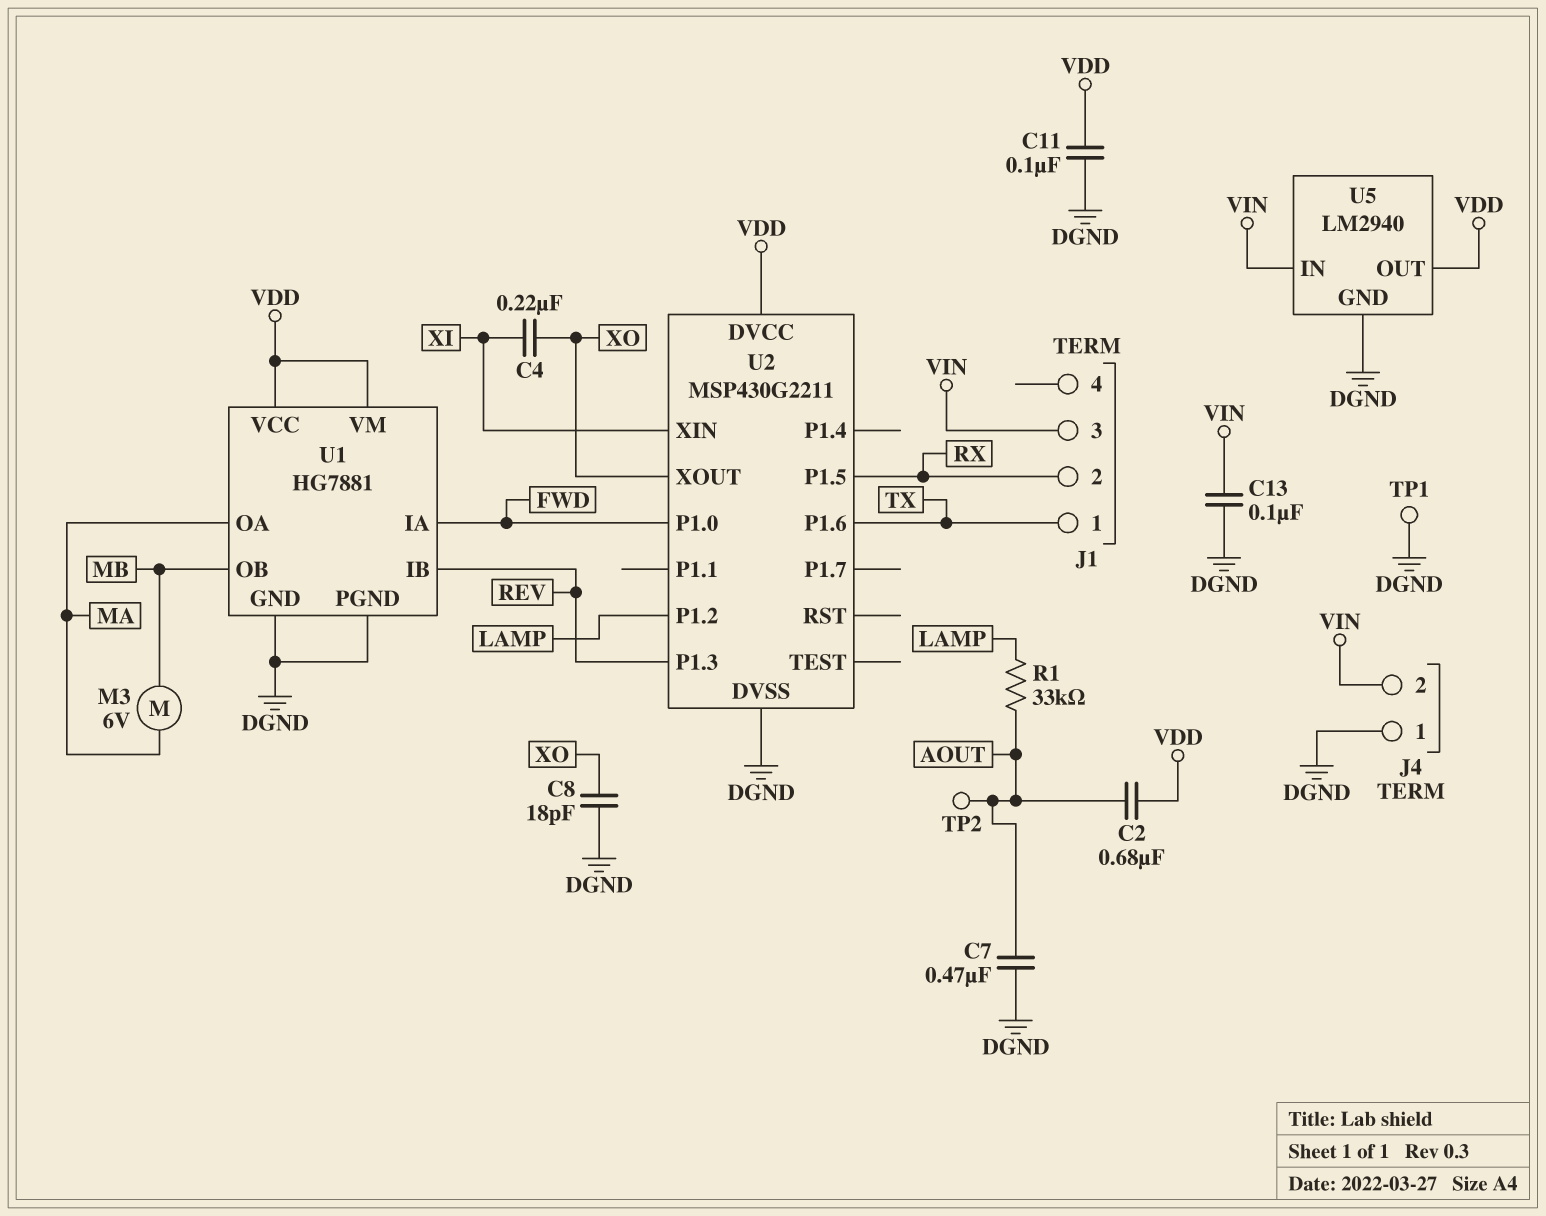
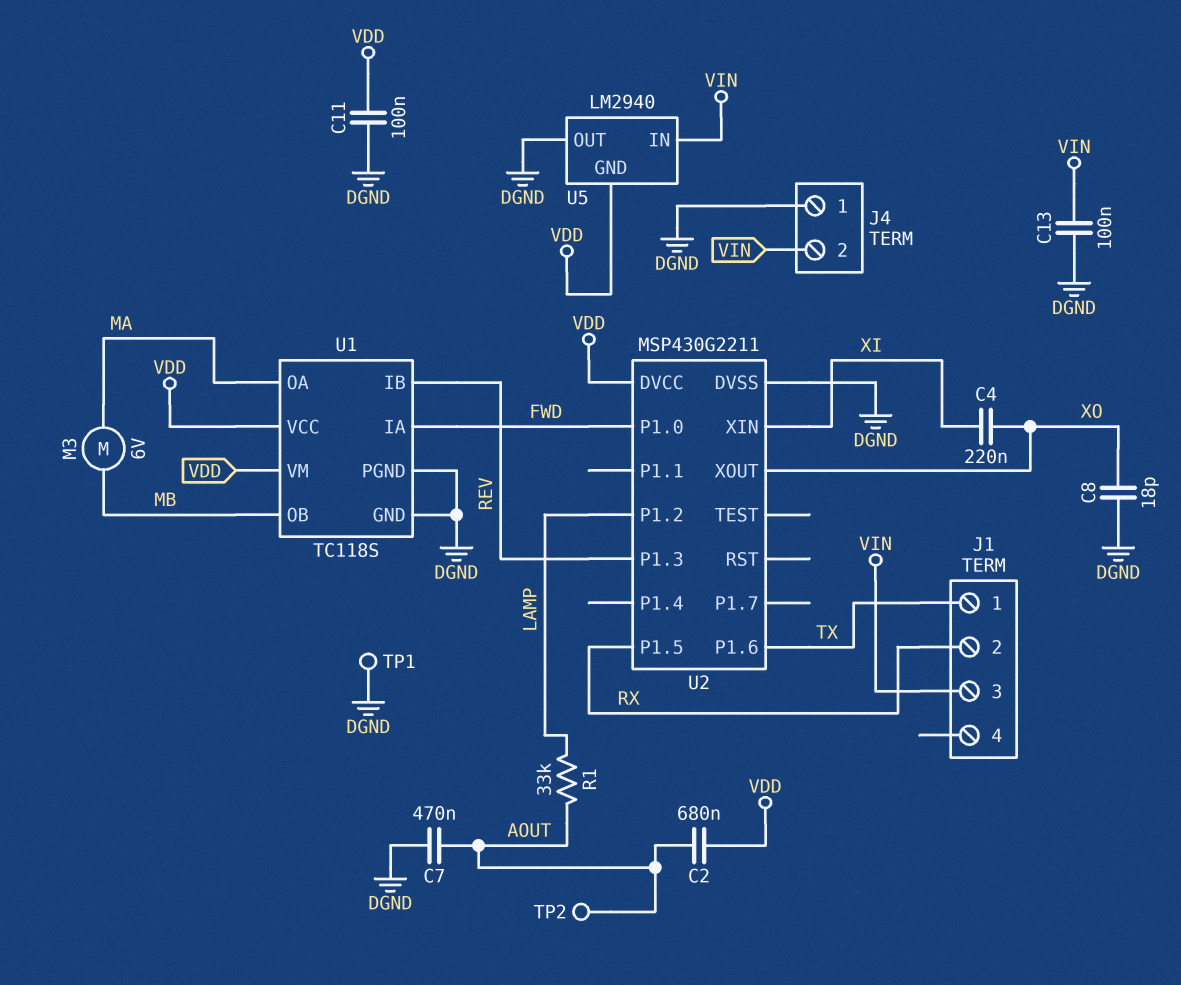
U1: HG7881 -> TC118S
U5 pin GND: DGND -> VDD
U5 pin OUT: VDD -> DGND

